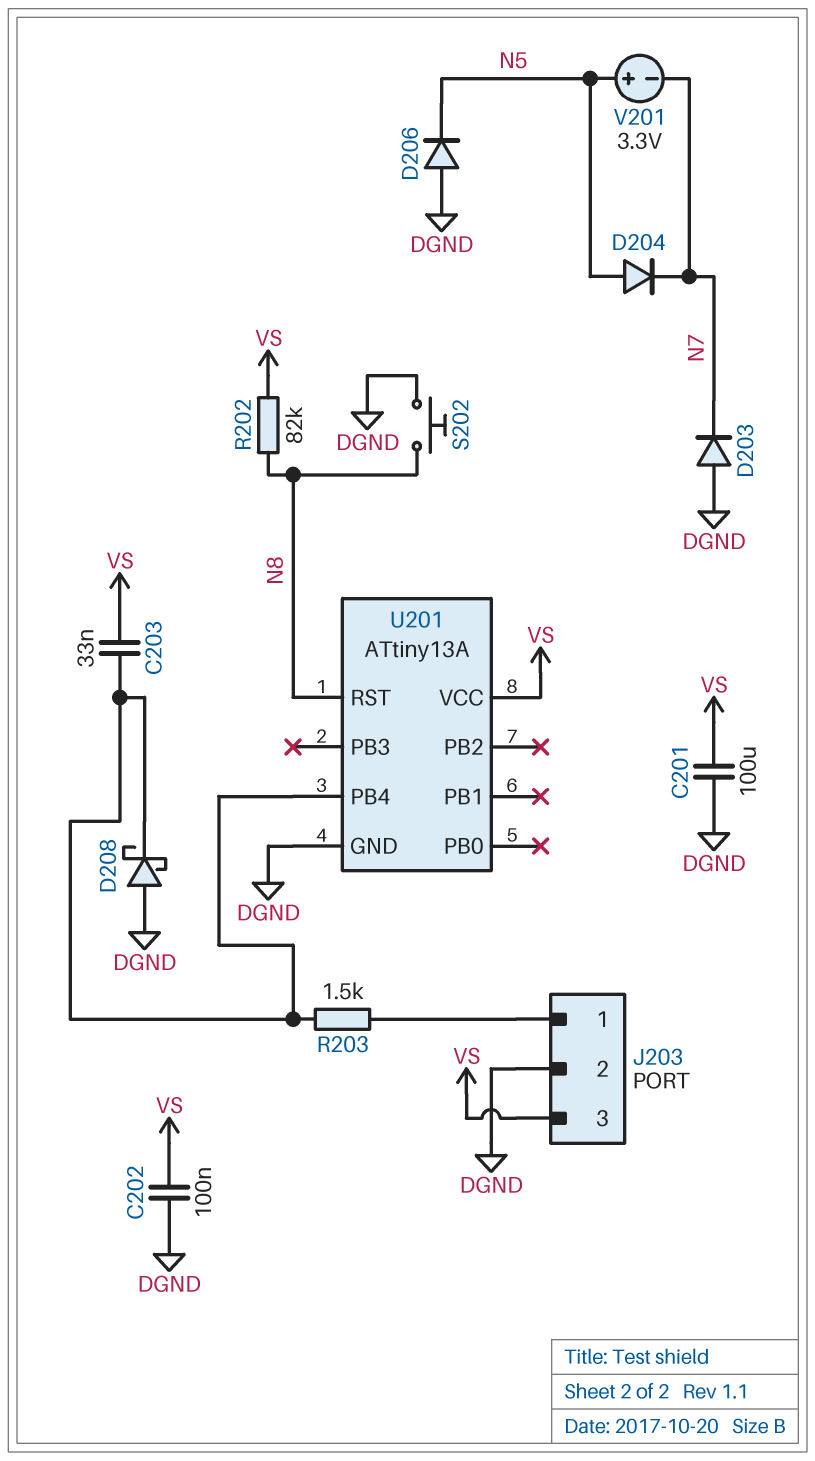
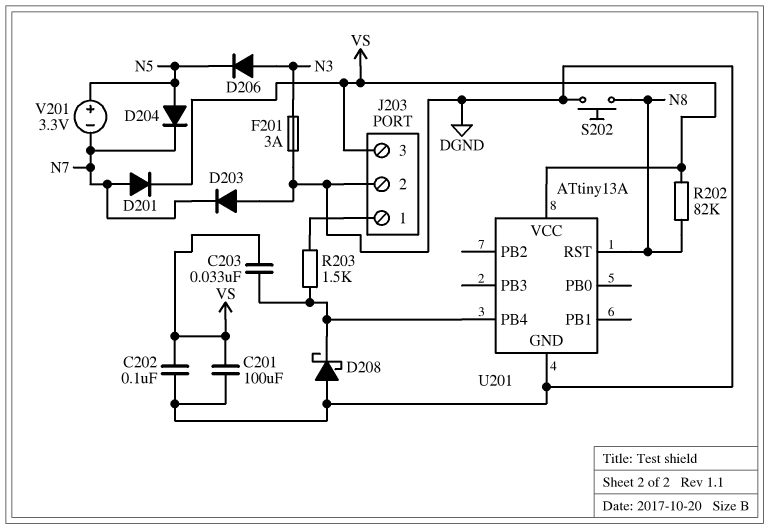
D201: none -> diode (A N7, K VS)
D206: diode (A DGND, K N5) -> diode (A N3, K N5)
F201: none -> 3A (DGND, N3)

